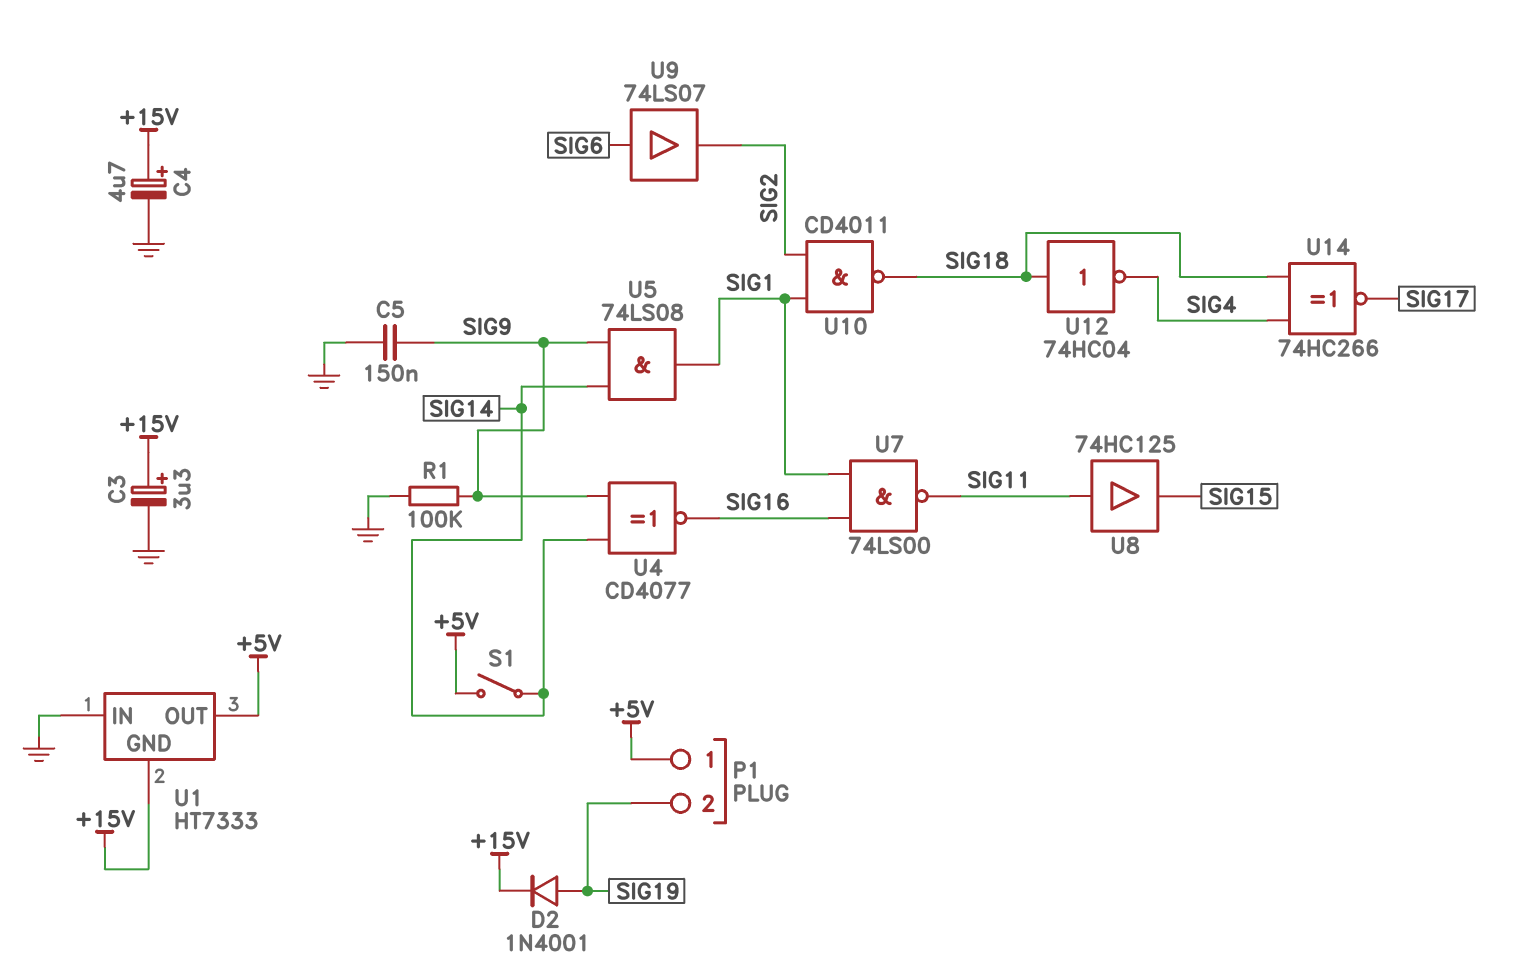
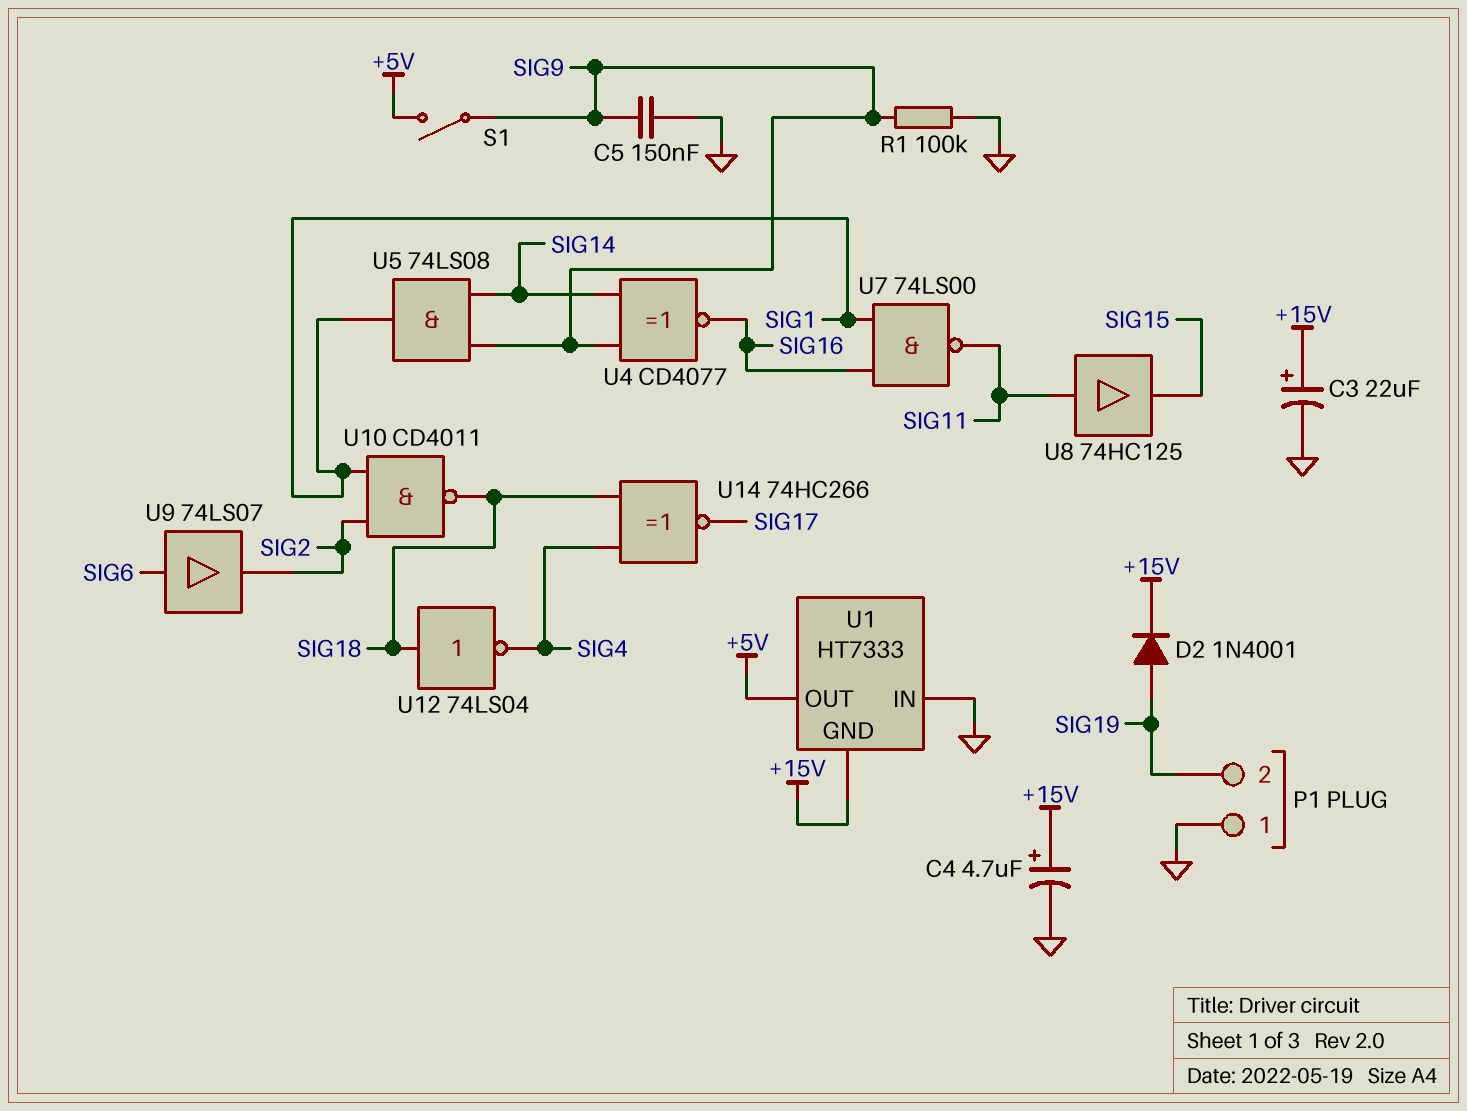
C3: 3.3uF (plus +15V, minus GND) -> 22uF (plus +15V, minus GND)
P1 pin 1: +5V -> GND
S1: switch (+5V, SIG14) -> switch (+5V, SIG9)
U12: NOT 74HC04 (in SIG18, out SIG4) -> NOT 74LS04 (in SIG18, out SIG4)

